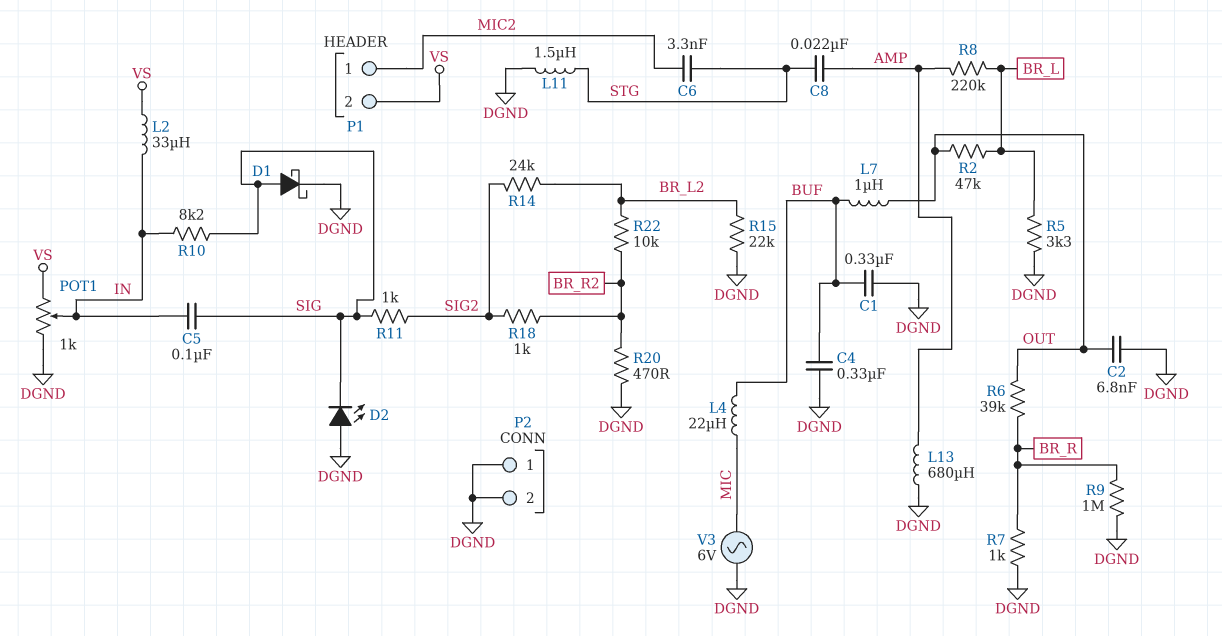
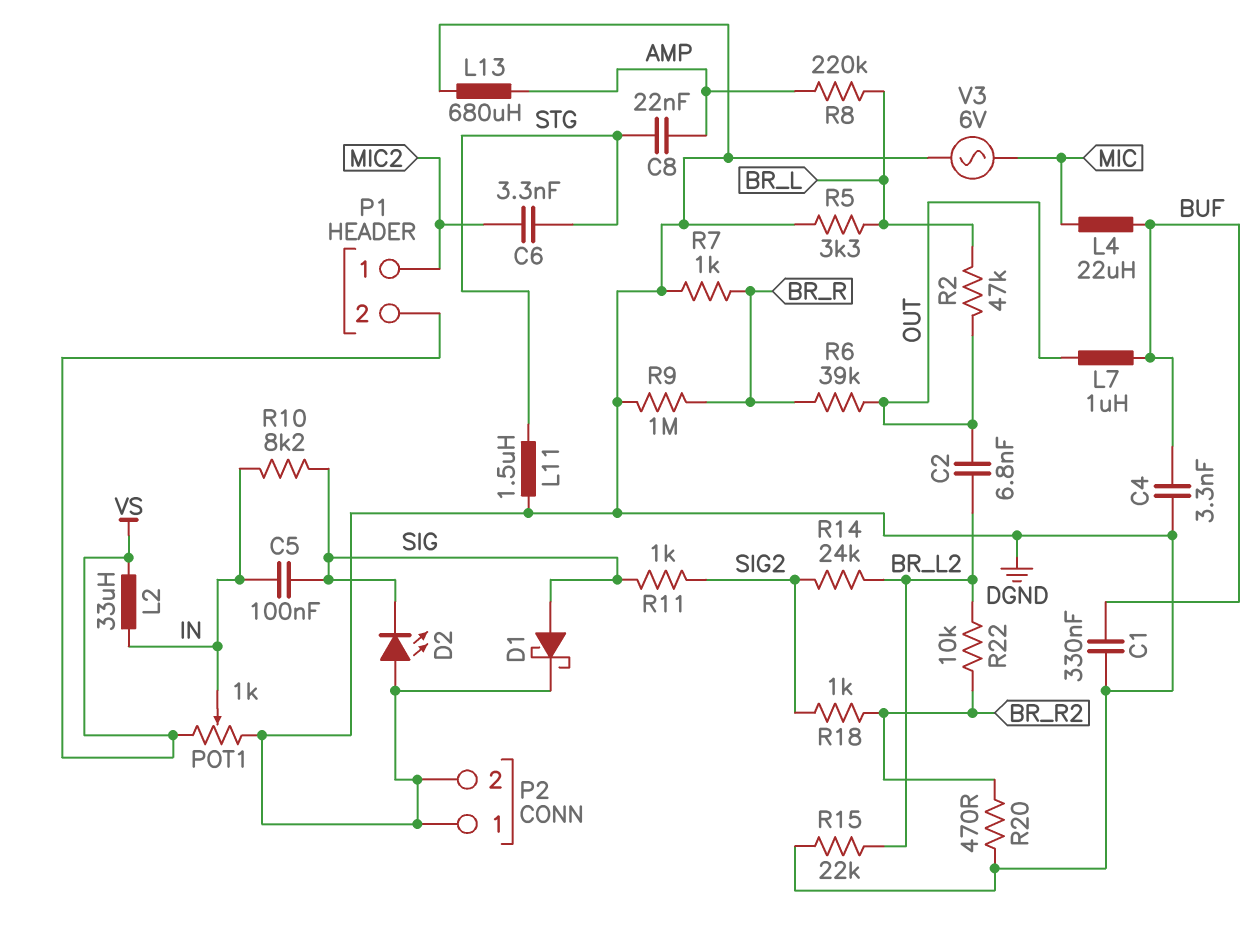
C2: 6.8nF (DGND, OUT) -> 6.8nF (BR_L2, OUT)
C4: 330nF (BUF, DGND) -> 3.3nF (BUF, DGND)

